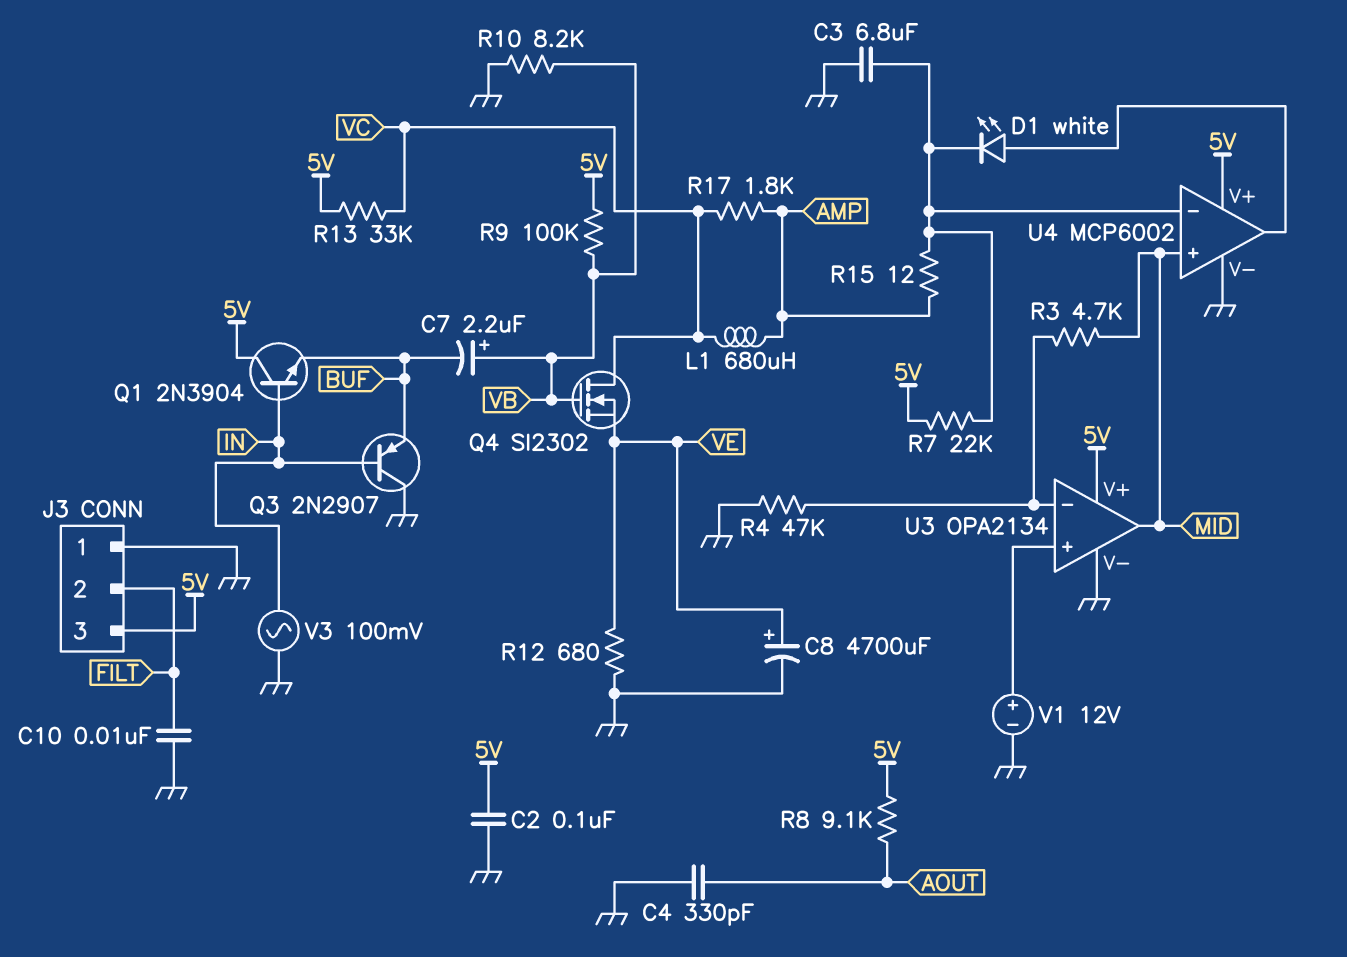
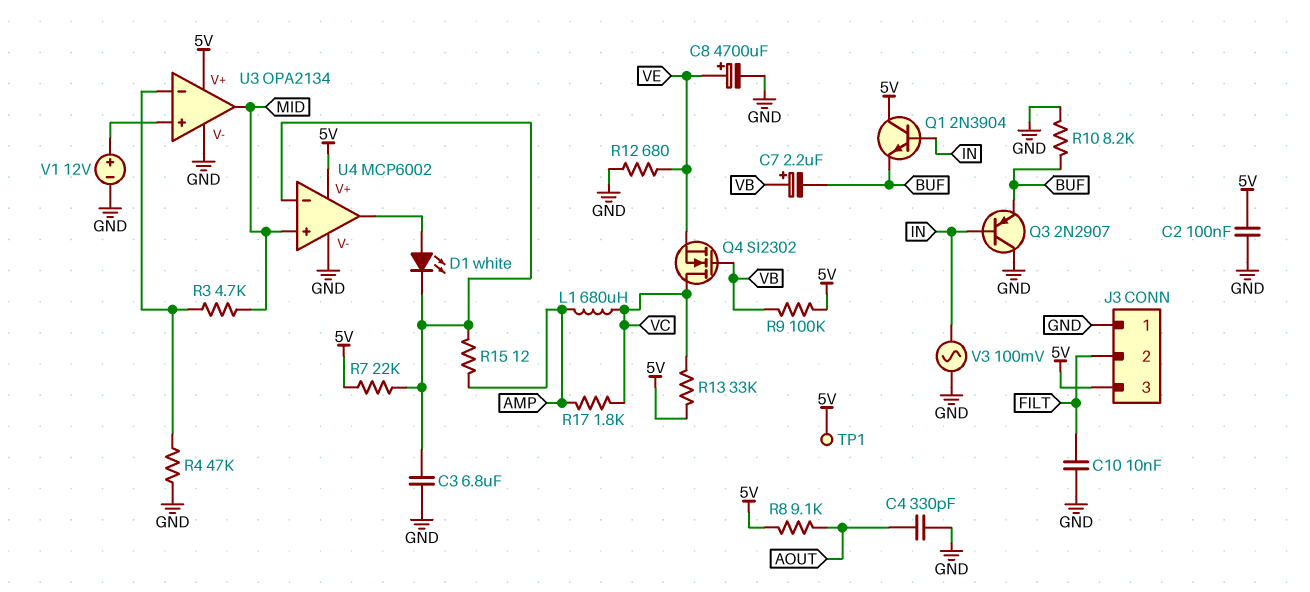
R10: 8.2k (GND, VB) -> 8.2k (BUF, GND)
TP1: none -> test point (5V)

